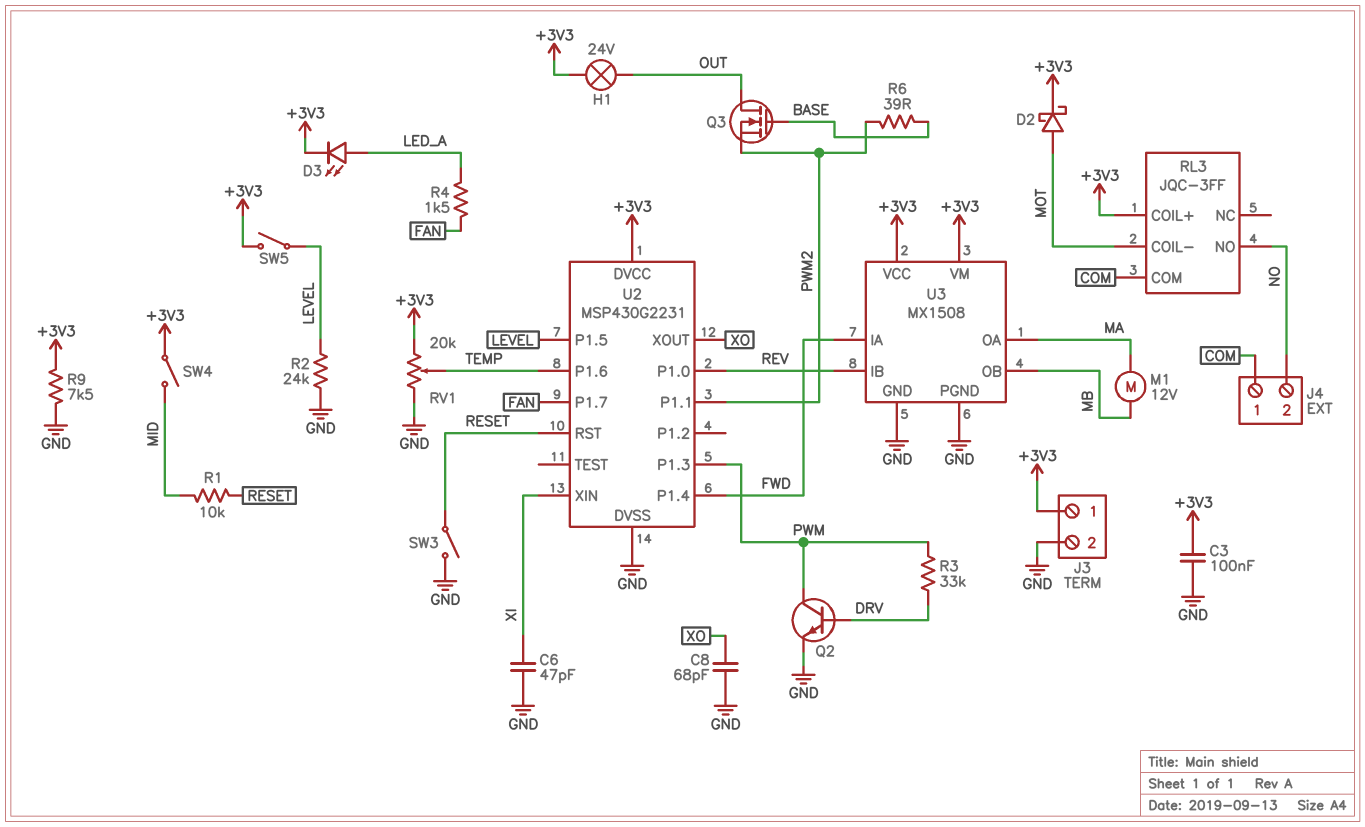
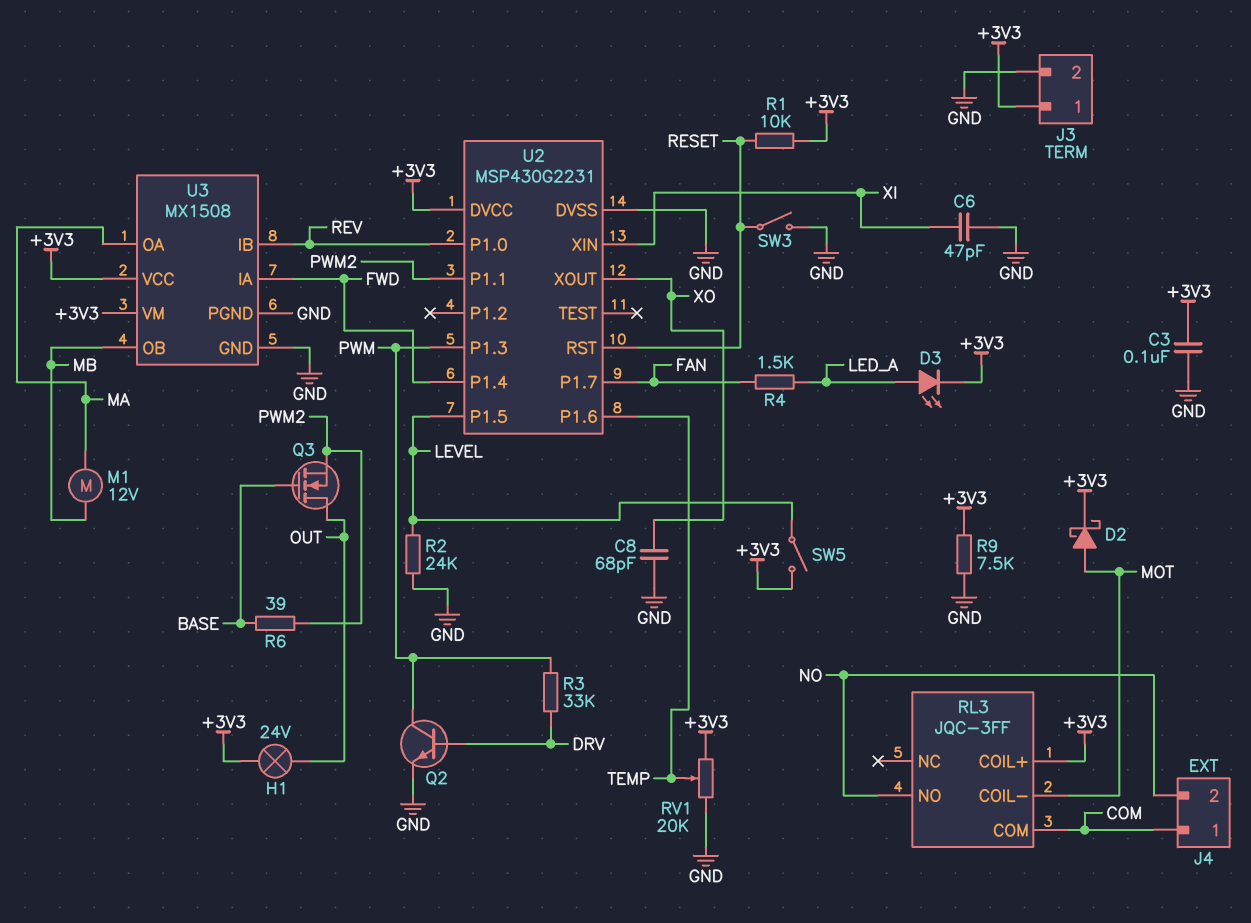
R1: 10k (MID, RESET) -> 10k (+3V3, RESET)
SW4: switch (+3V3, MID) -> none

